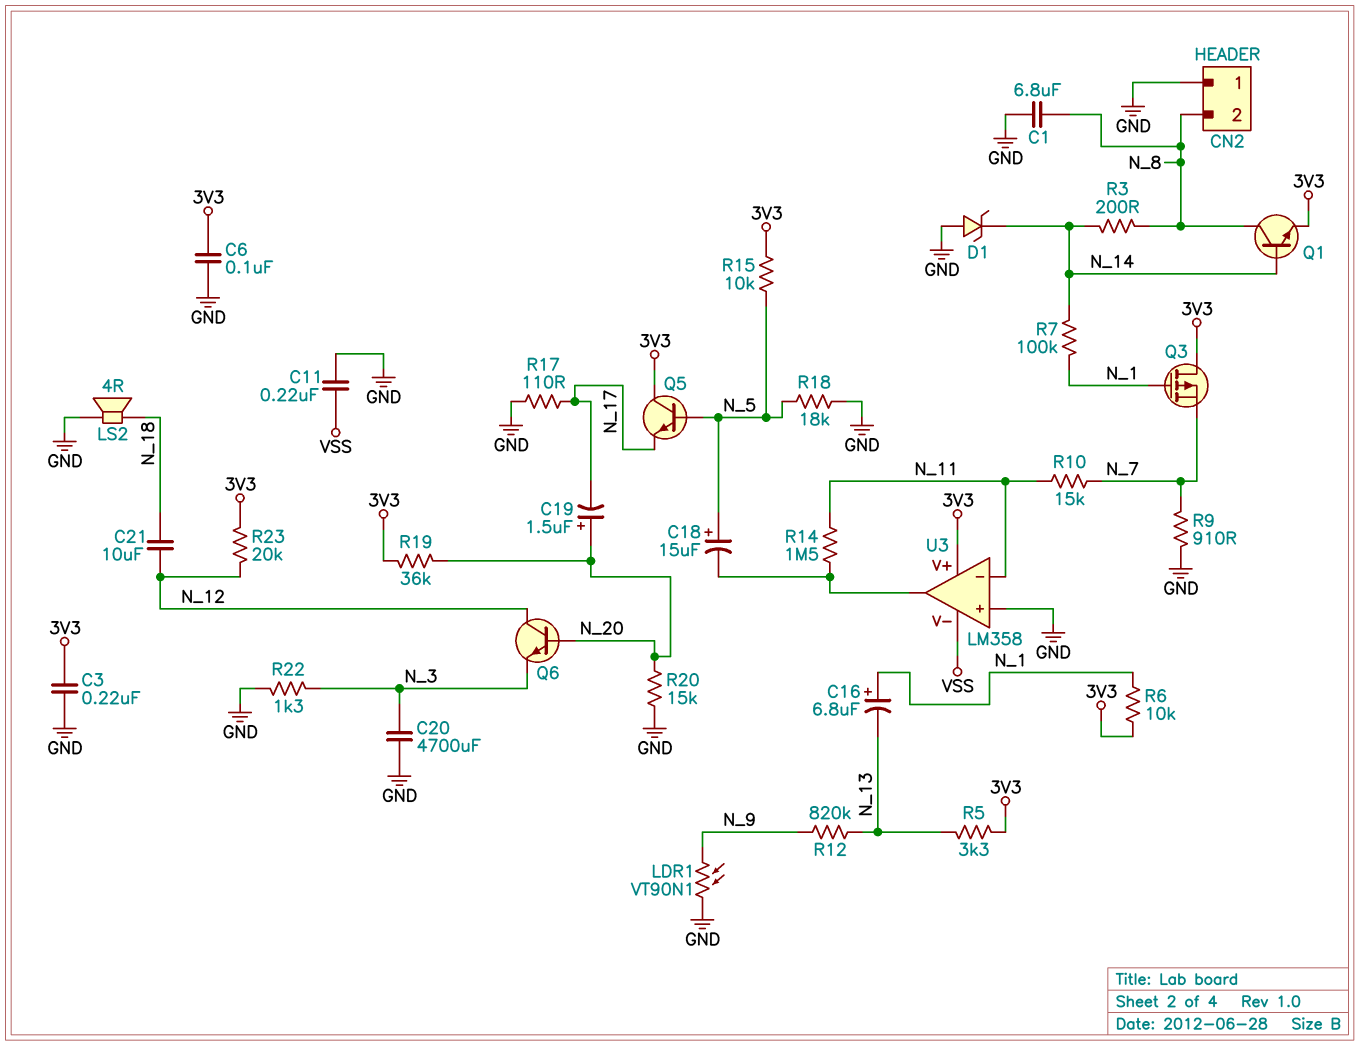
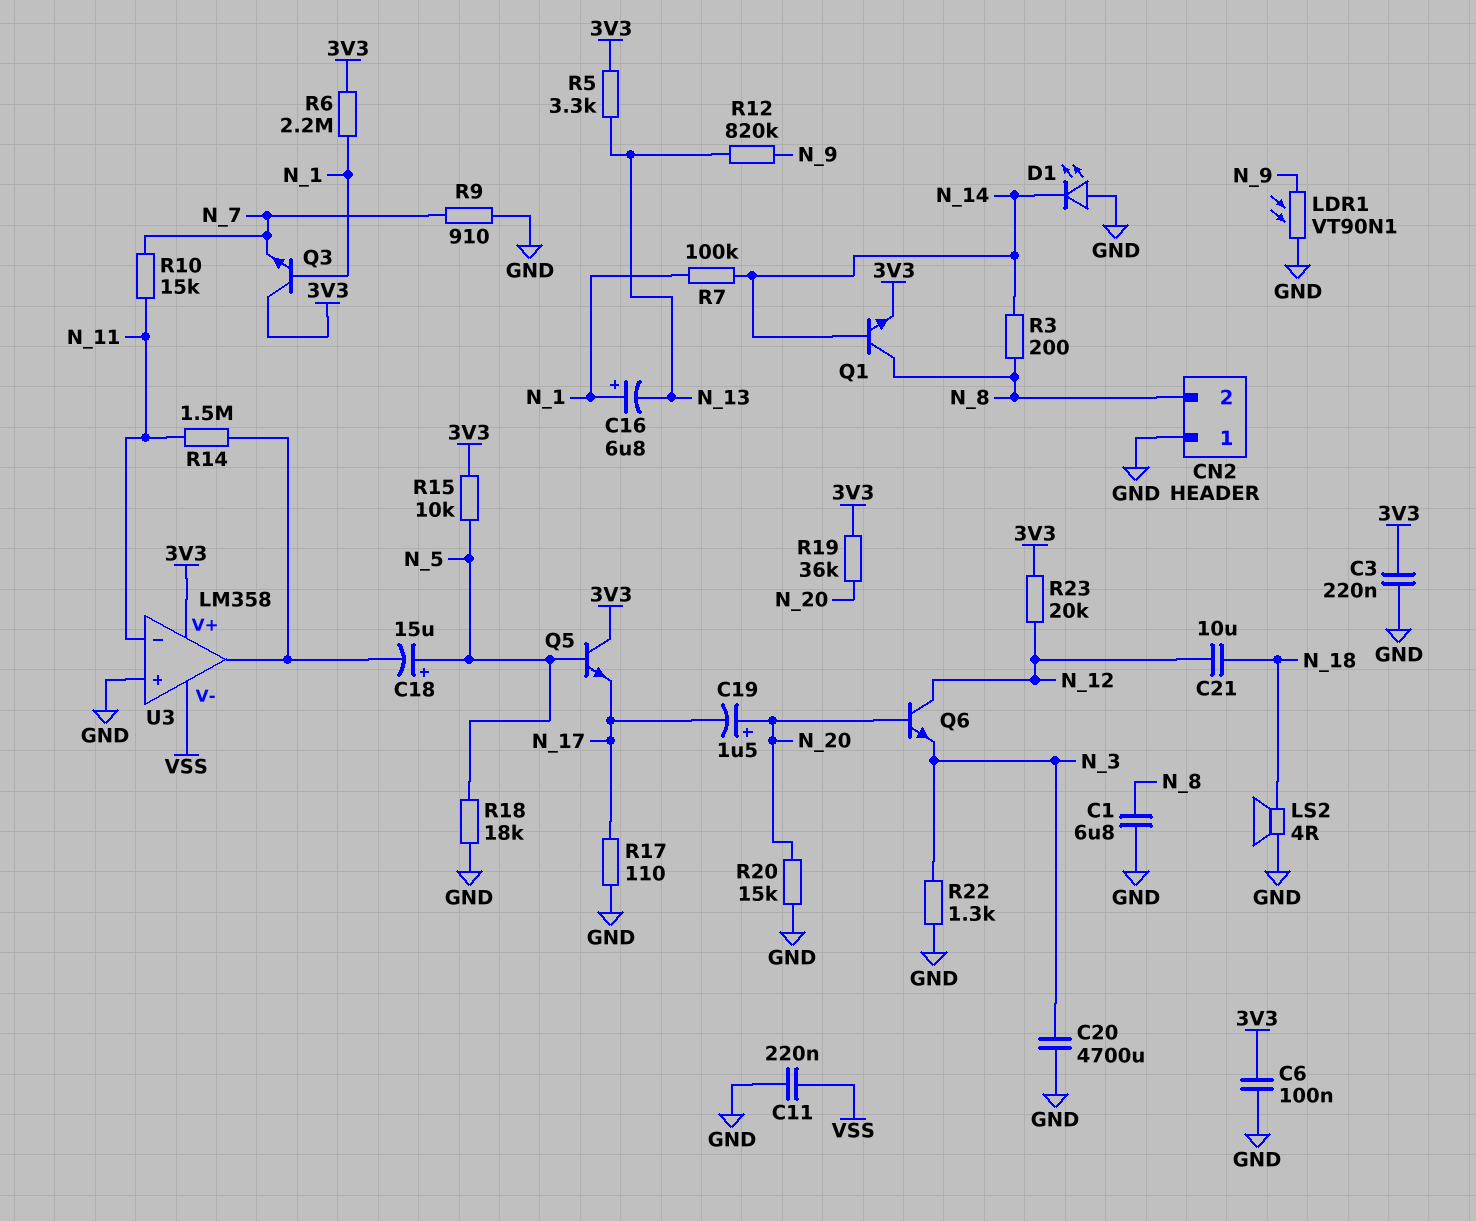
D1: zener (A GND, K N_14) -> LED (A GND, K N_14)
Q3: PMOS (G N_1, D 3V3, S N_7) -> NPN (B N_1, C 3V3, E N_7)
R6: 10k (3V3, N_1) -> 2.2M (3V3, N_1)

